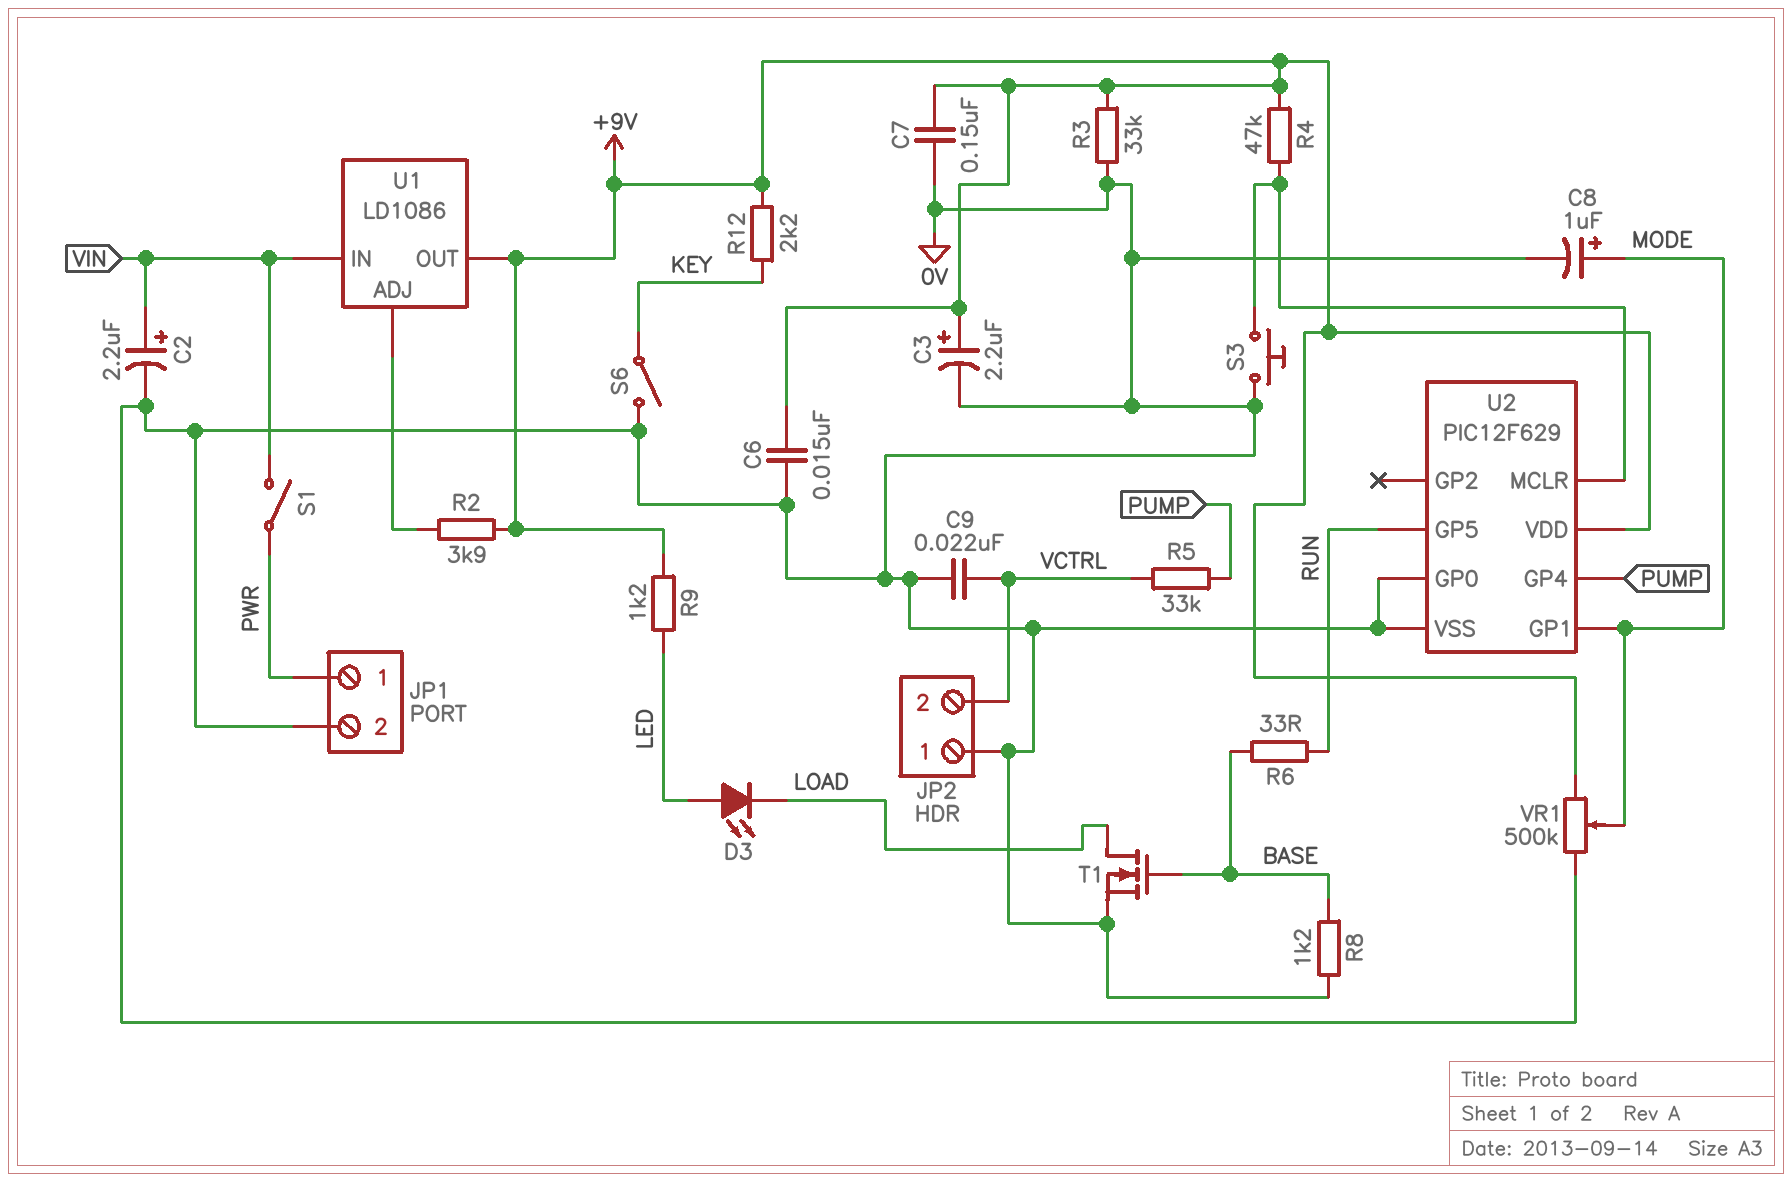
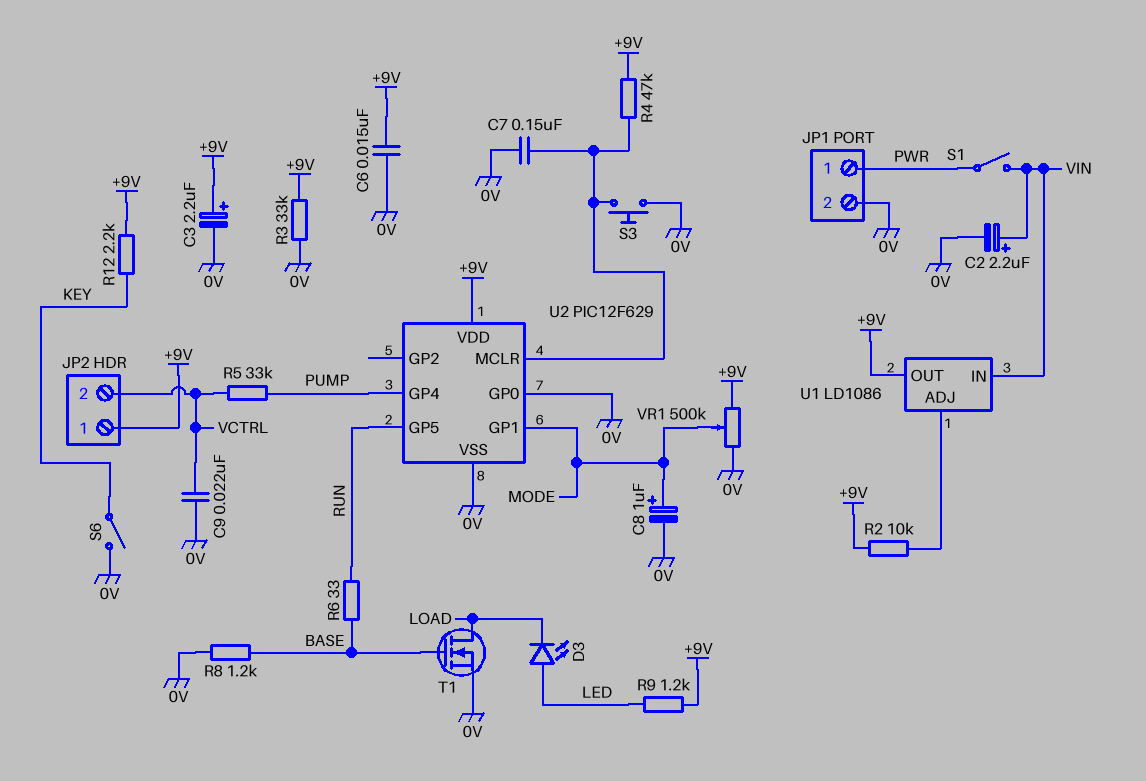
C7: 150nF (+9V, 0V) -> 150nF (0V, U2/MCLR)
JP2 pin 1: 0V -> +9V
R2: 3.9k (+9V, U1/ADJ) -> 10k (+9V, U1/ADJ)

